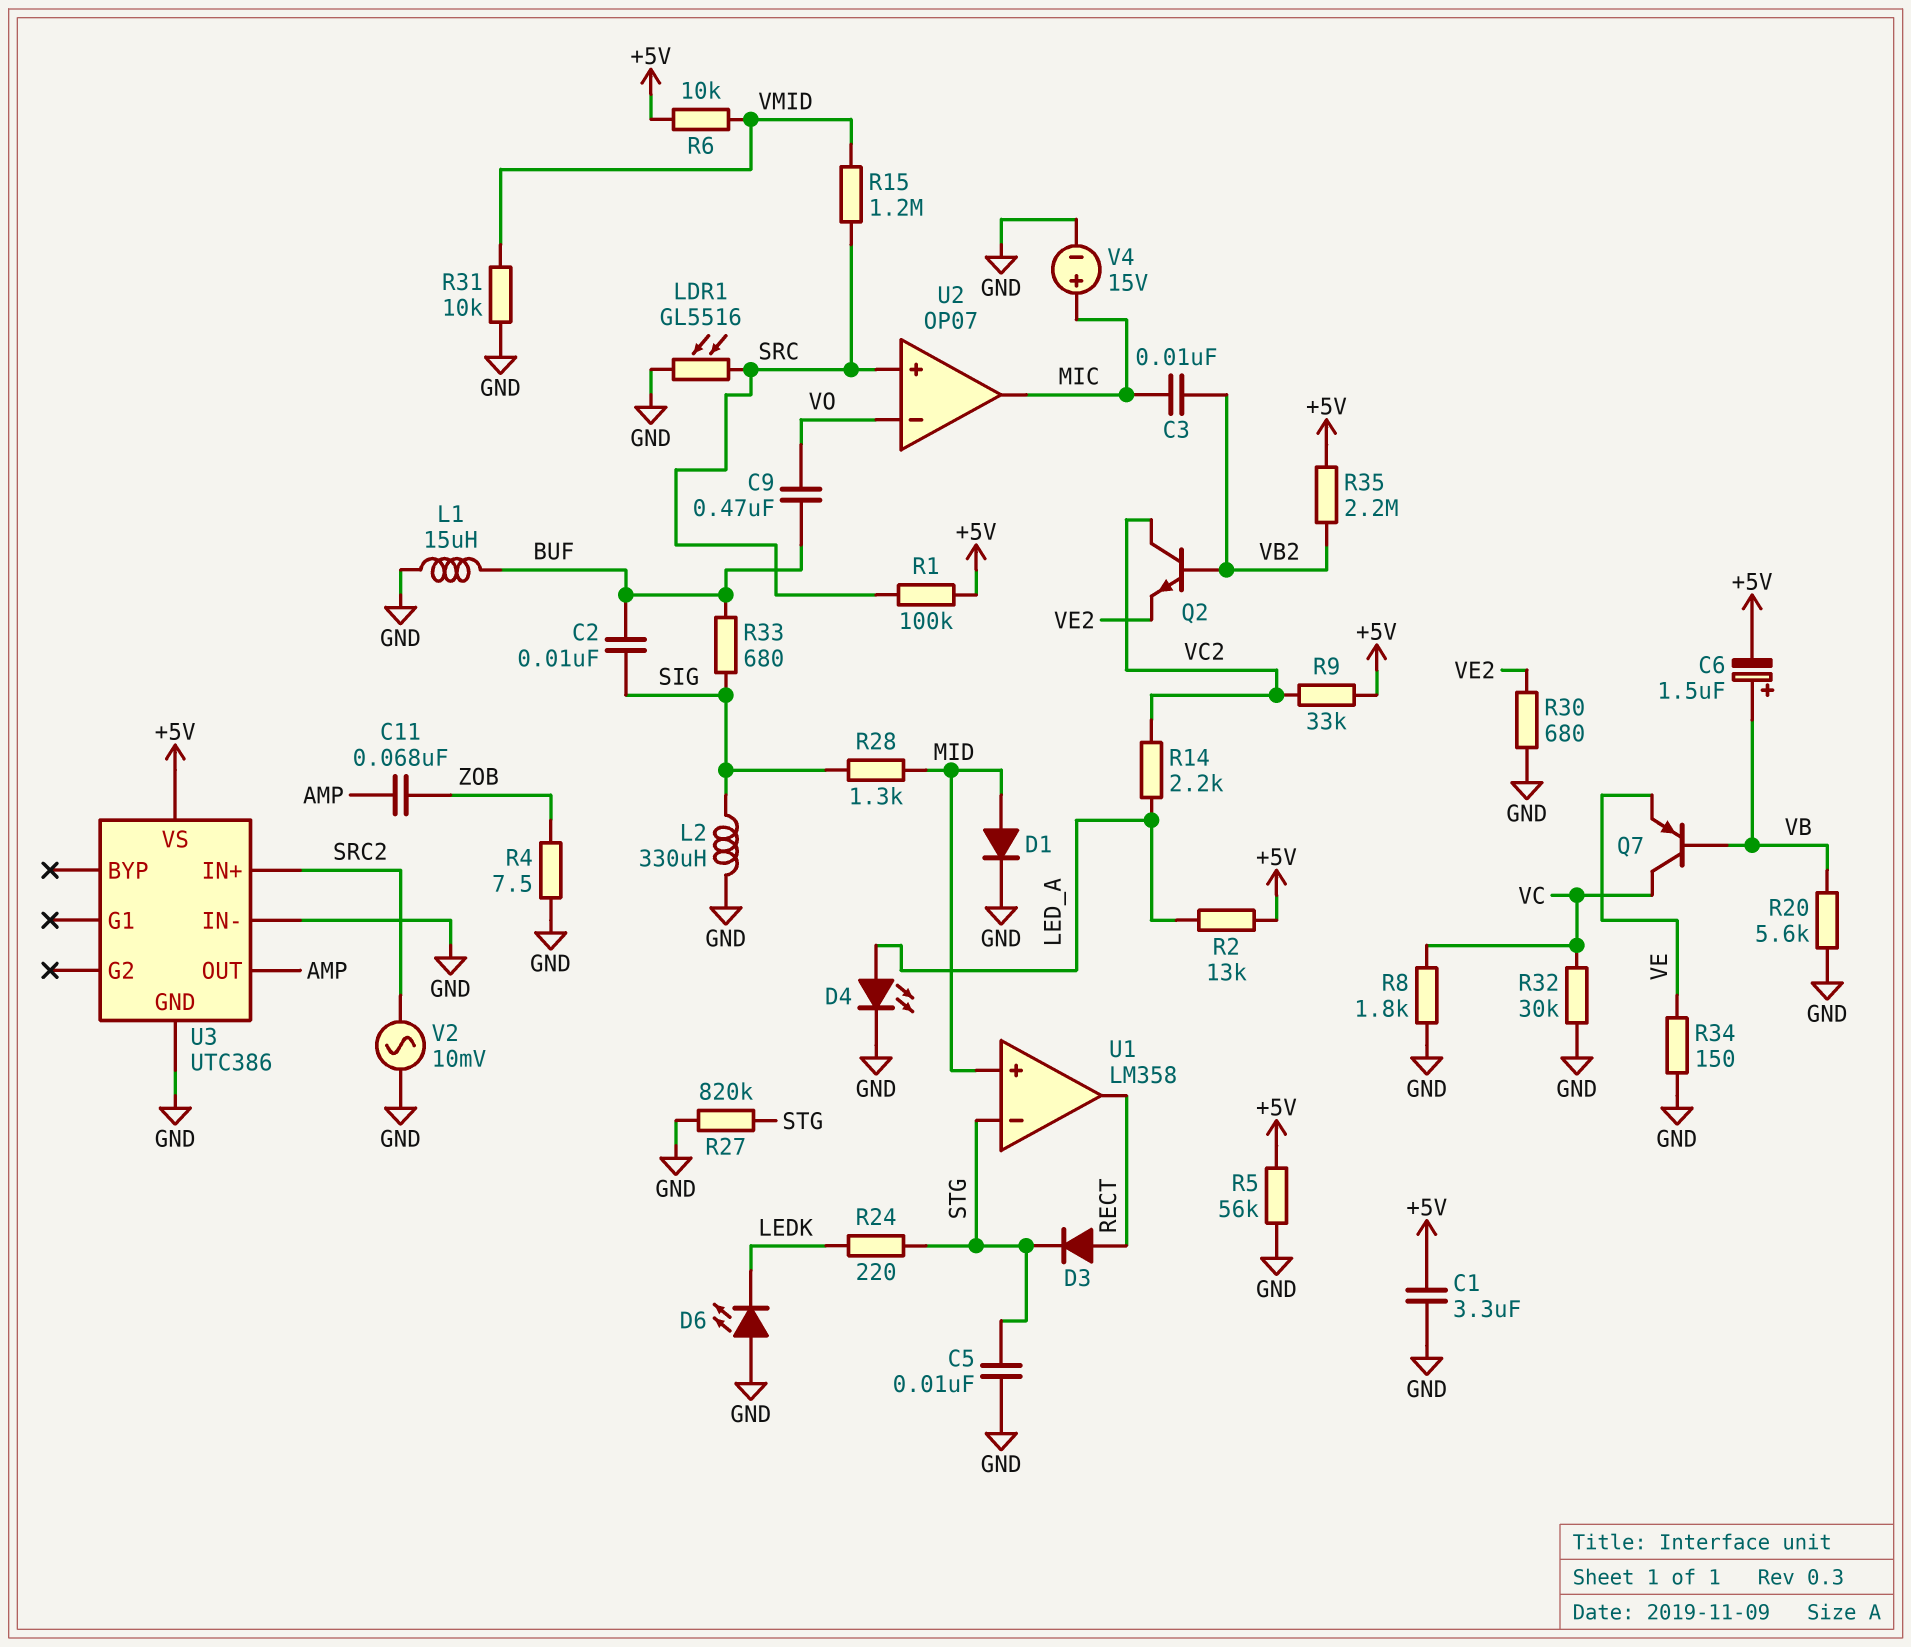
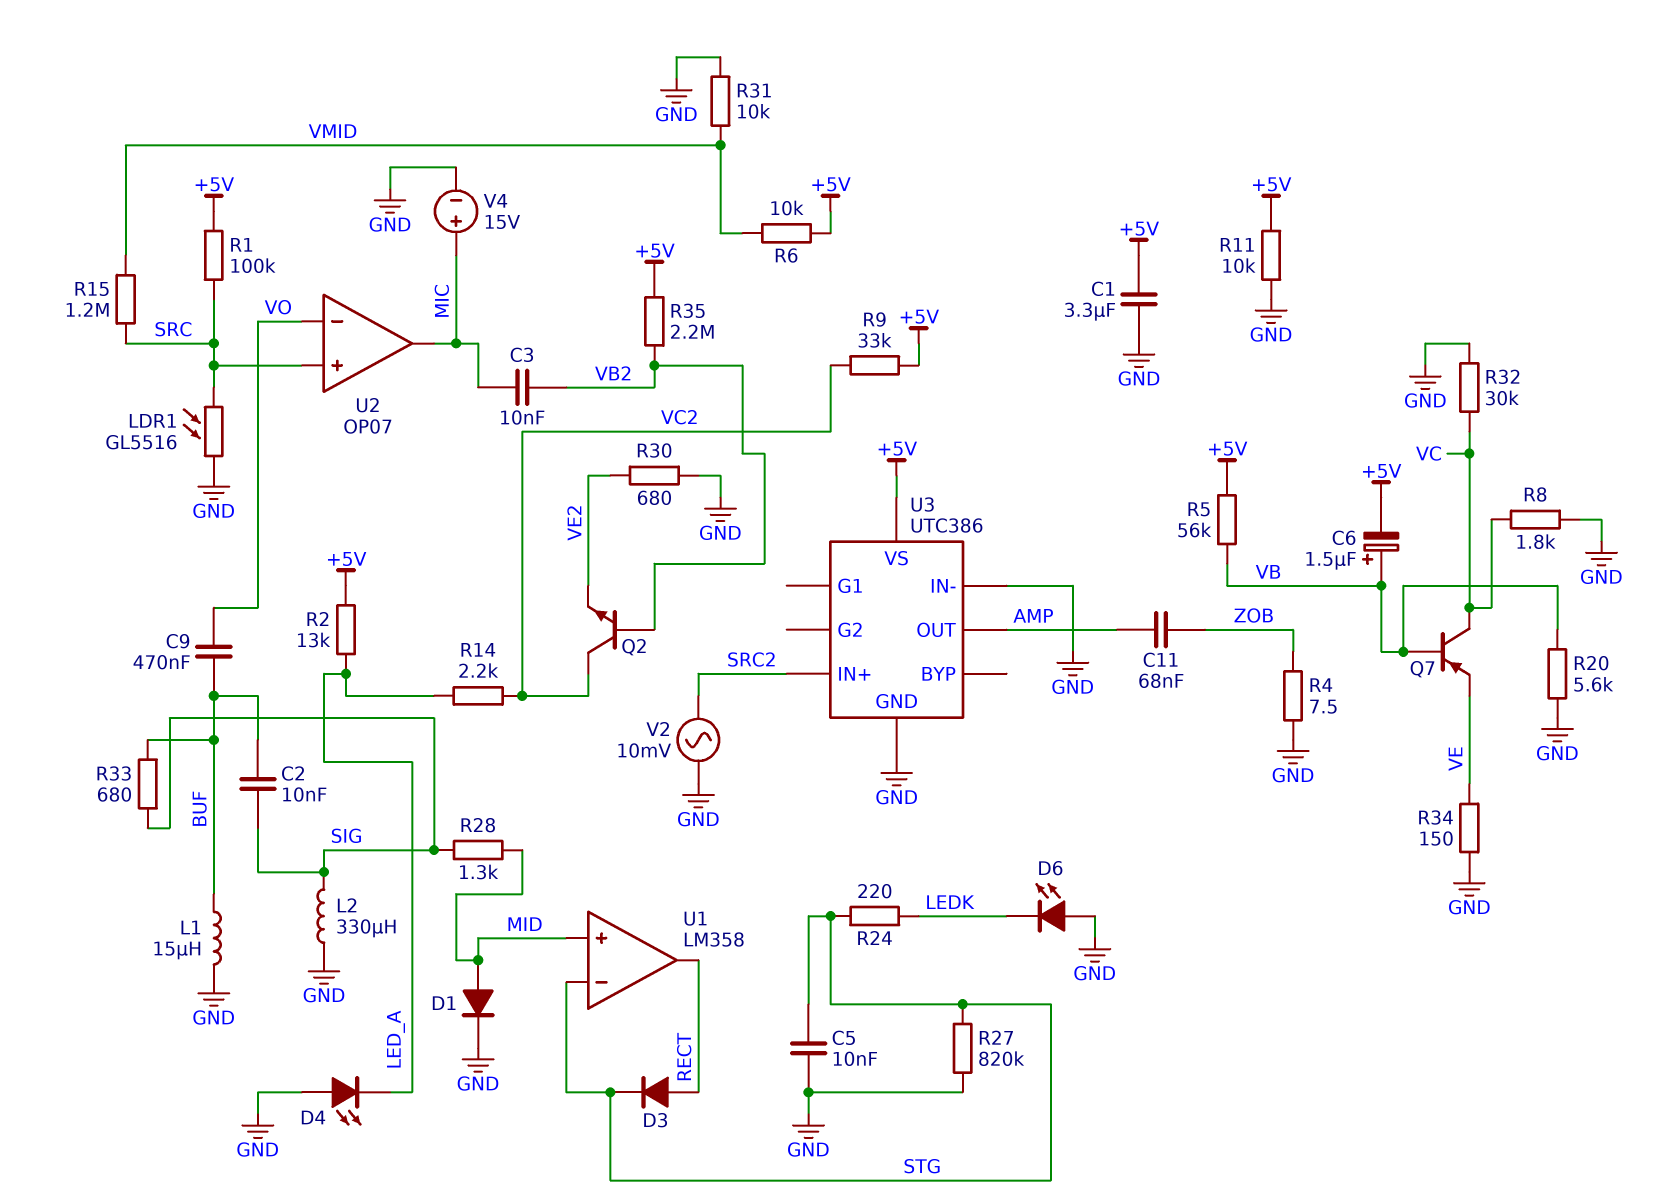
D4: LED (A LED_A, K GND) -> LED (A GND, K LED_A)
R5: 56k (+5V, GND) -> 56k (+5V, VB)
R11: none -> 10k (+5V, GND)

